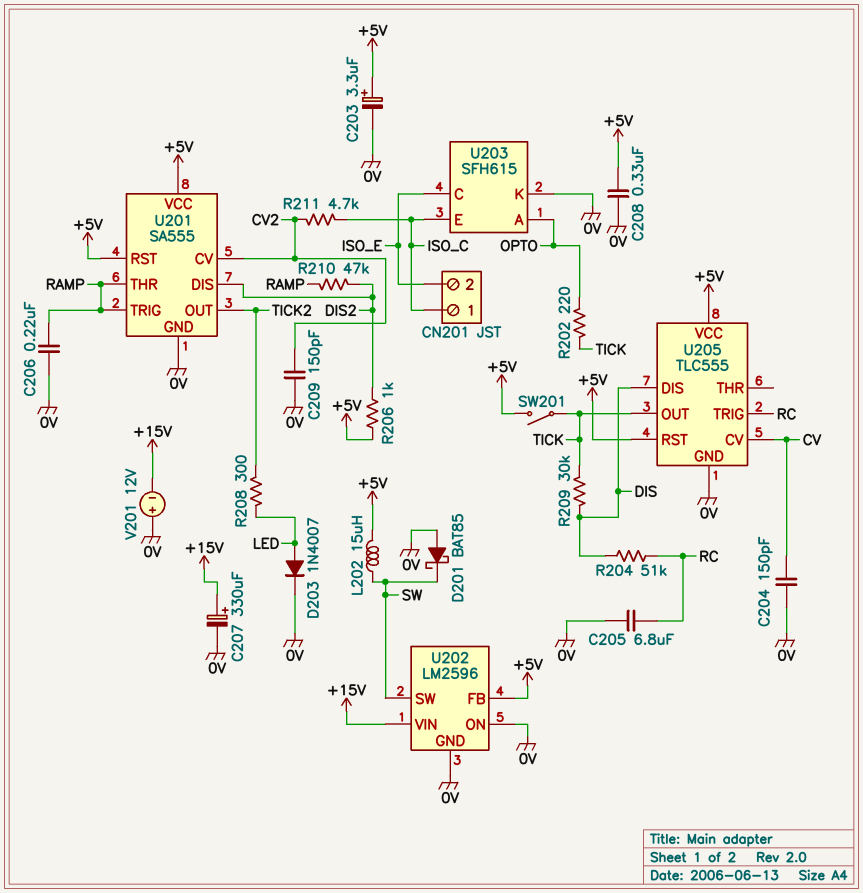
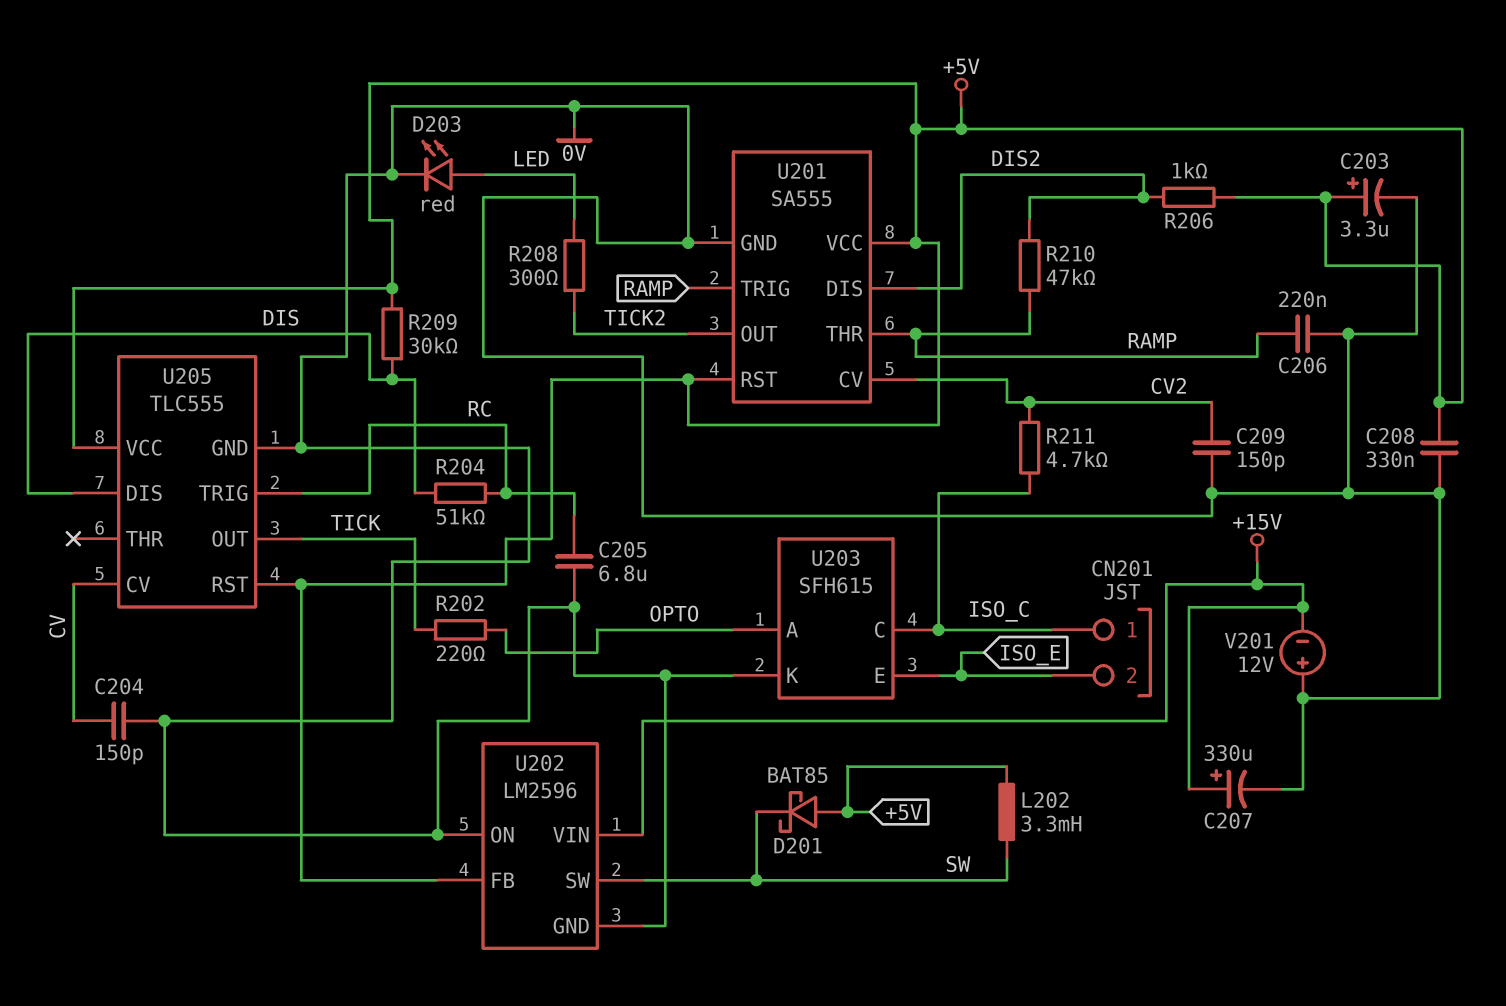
D201: schottky BAT85 (A 0V, K SW) -> schottky BAT85 (A +5V, K SW)
D203: diode 1N4007 (A LED, K 0V) -> LED red (A LED, K 0V)
L202: 15uH (+5V, SW) -> 3.3mH (+5V, SW)
R209: 30k (DIS, TICK) -> 30k (+5V, DIS)
SW201: switch (+5V, TICK) -> none
U203 pin C: ISO_E -> ISO_C
U203 pin E: ISO_C -> ISO_E

